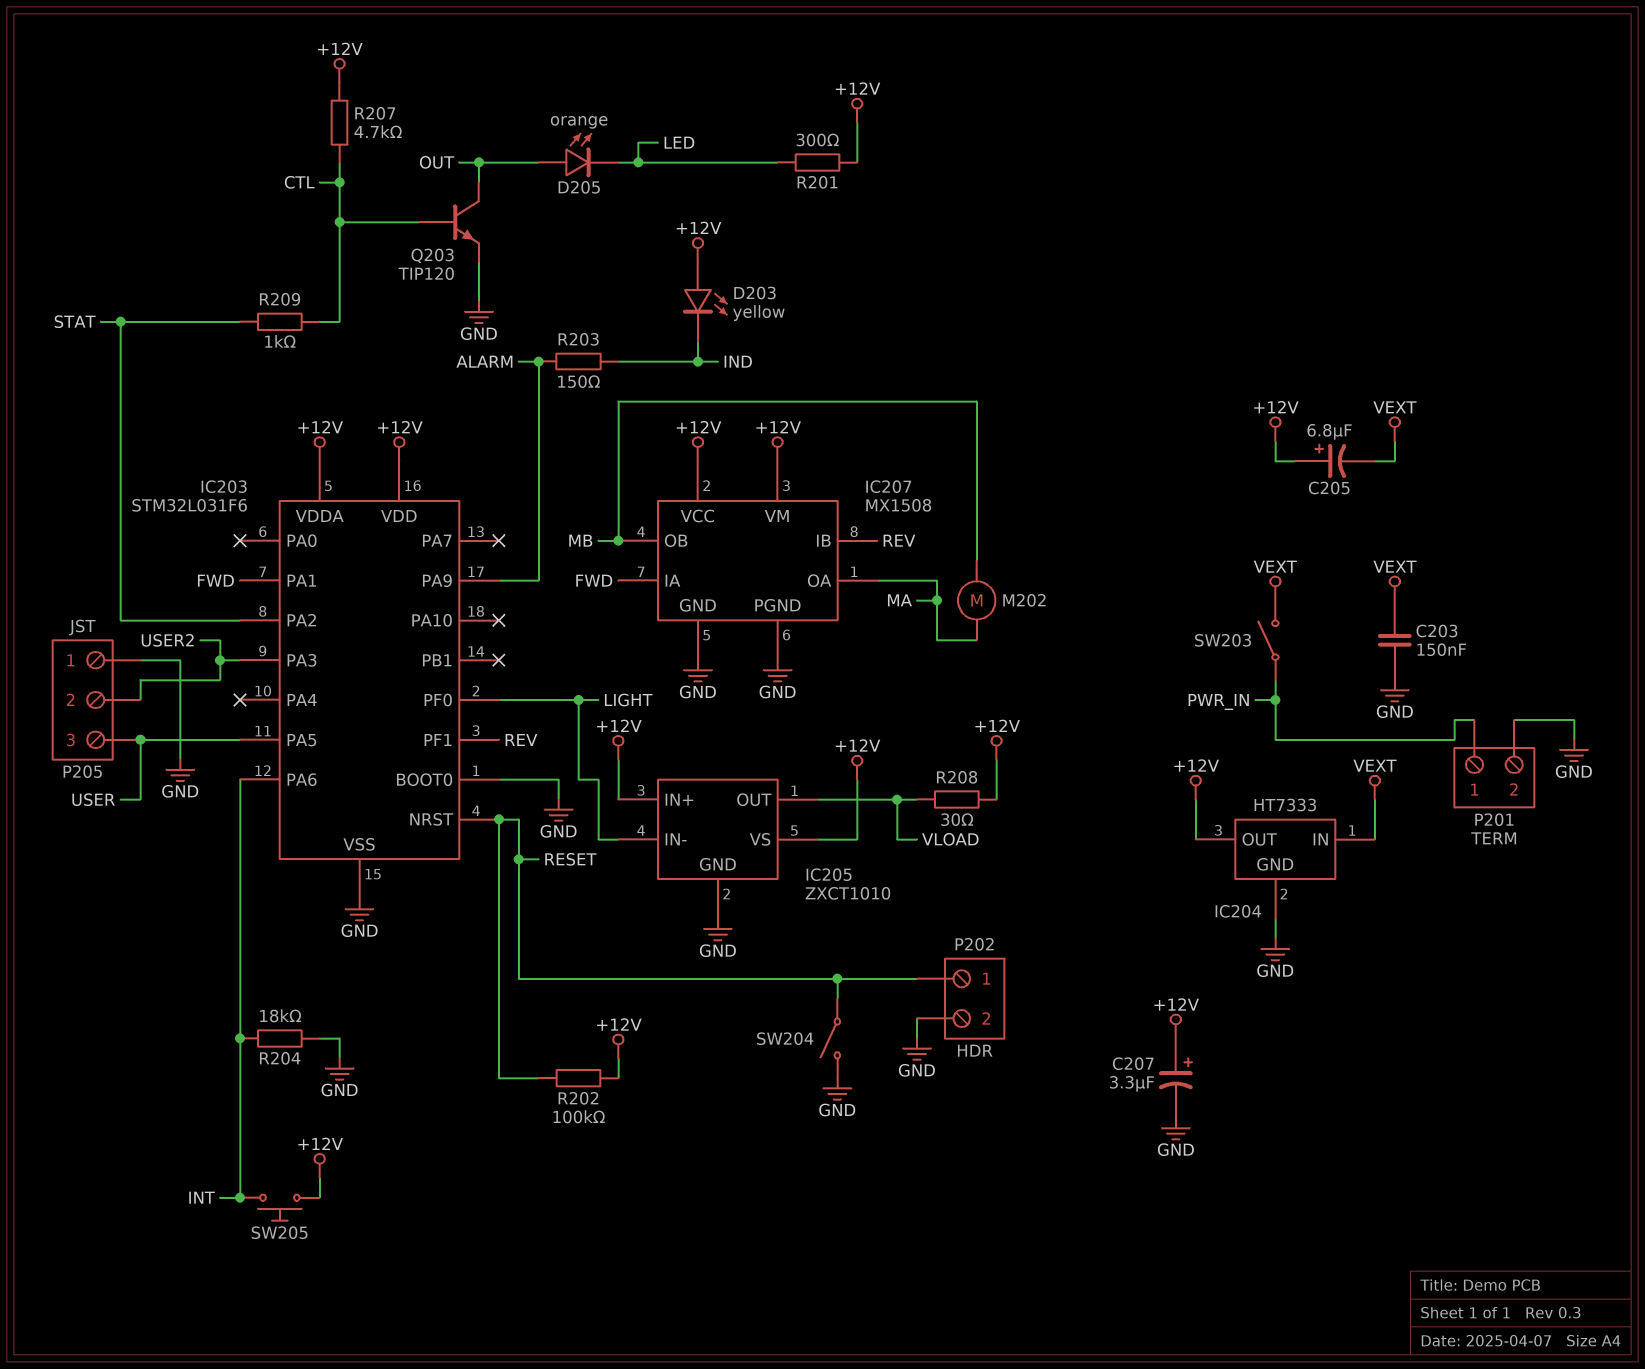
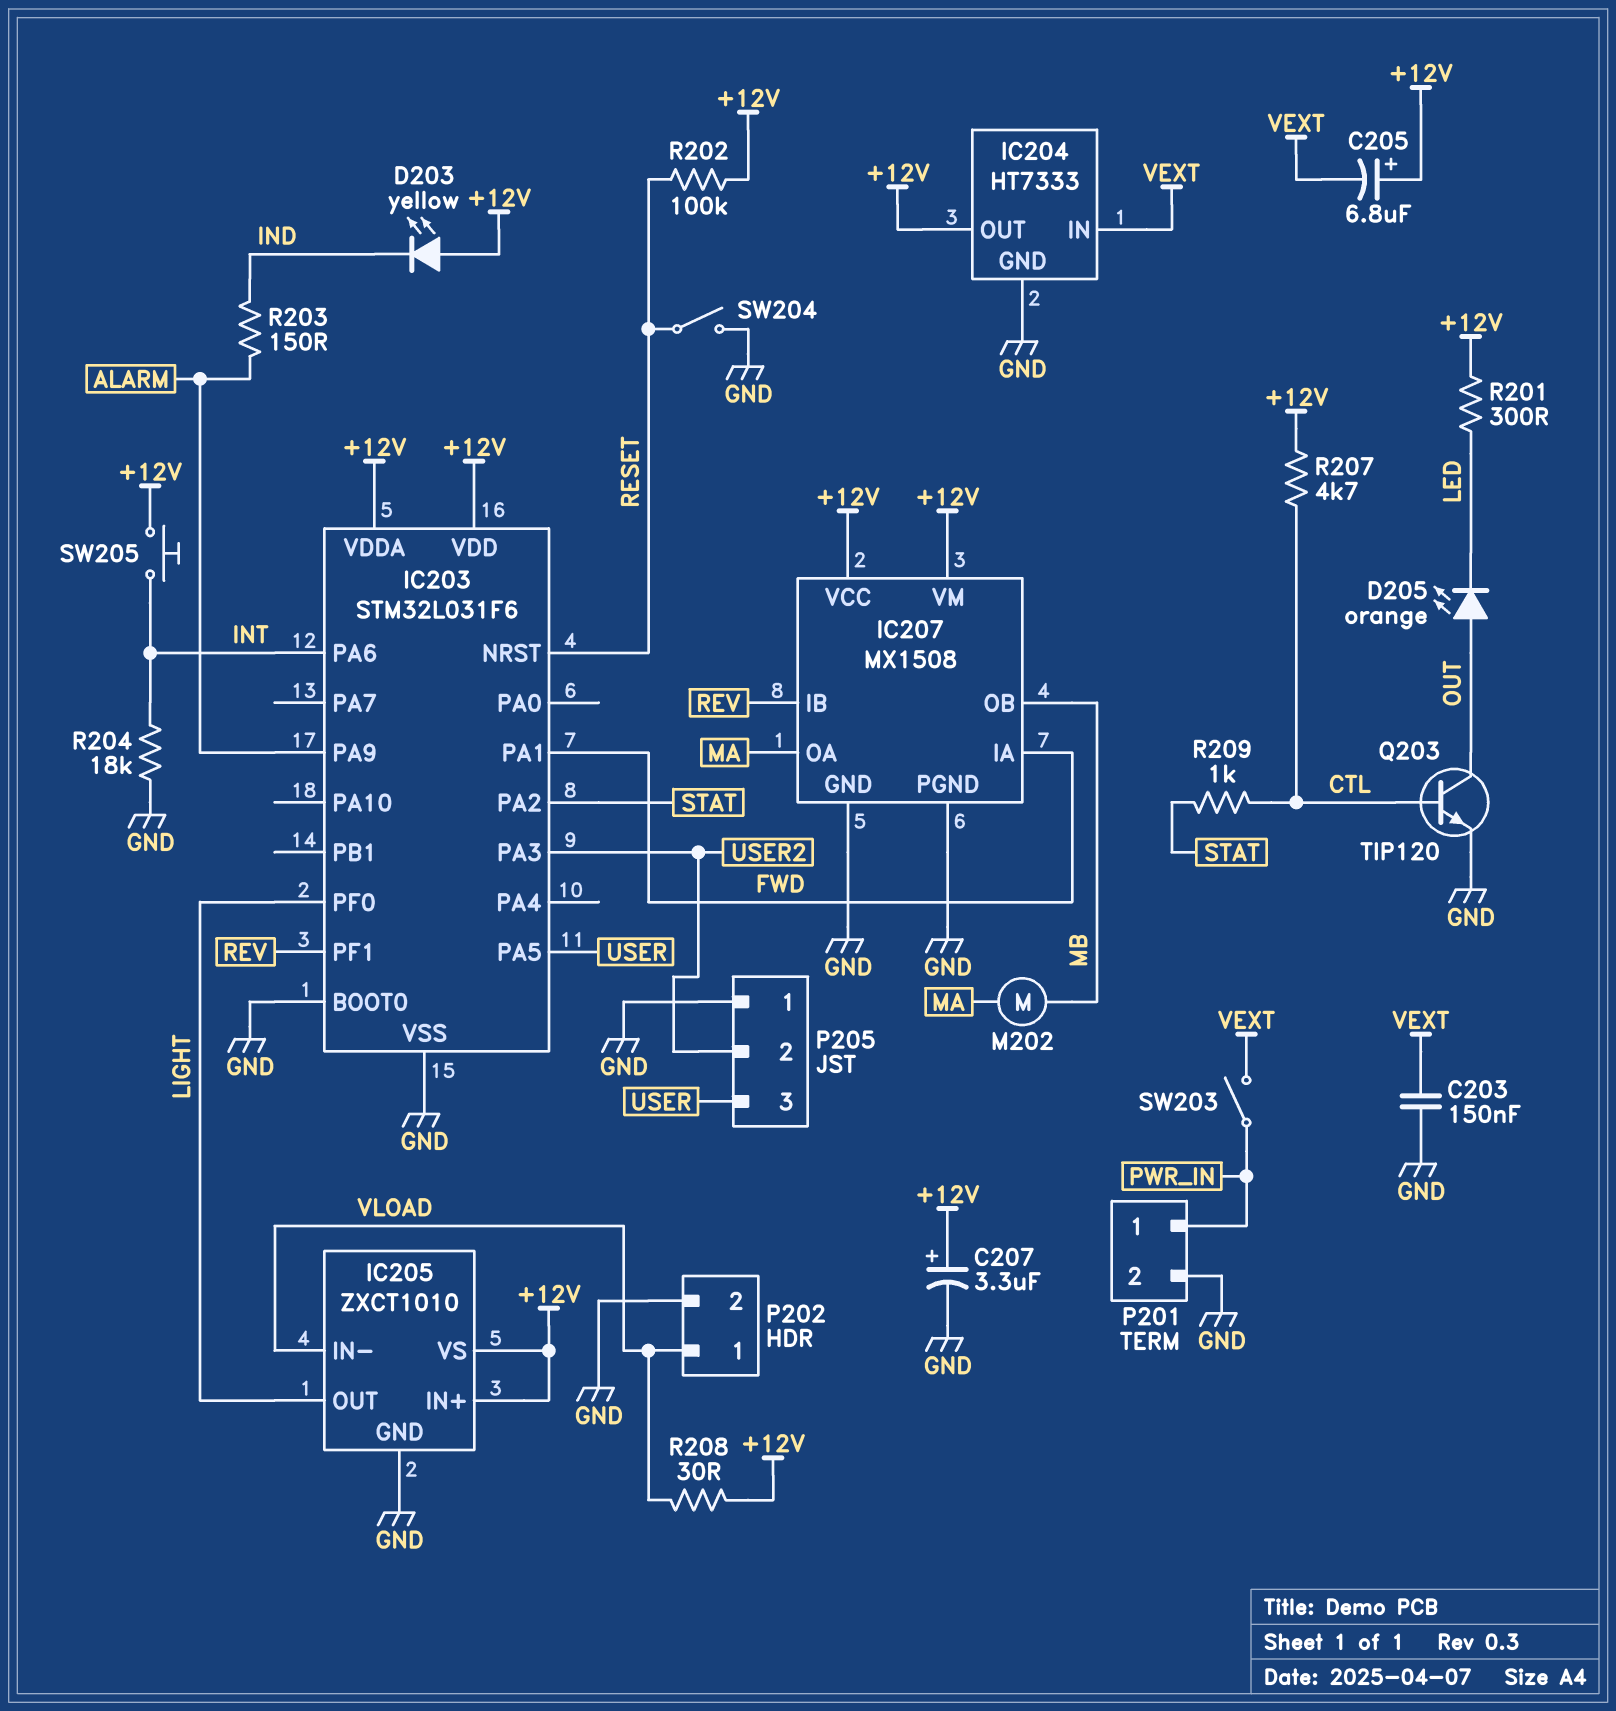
IC205 pin IN-: LIGHT -> VLOAD
IC205 pin OUT: VLOAD -> LIGHT
P202 pin 1: RESET -> VLOAD

